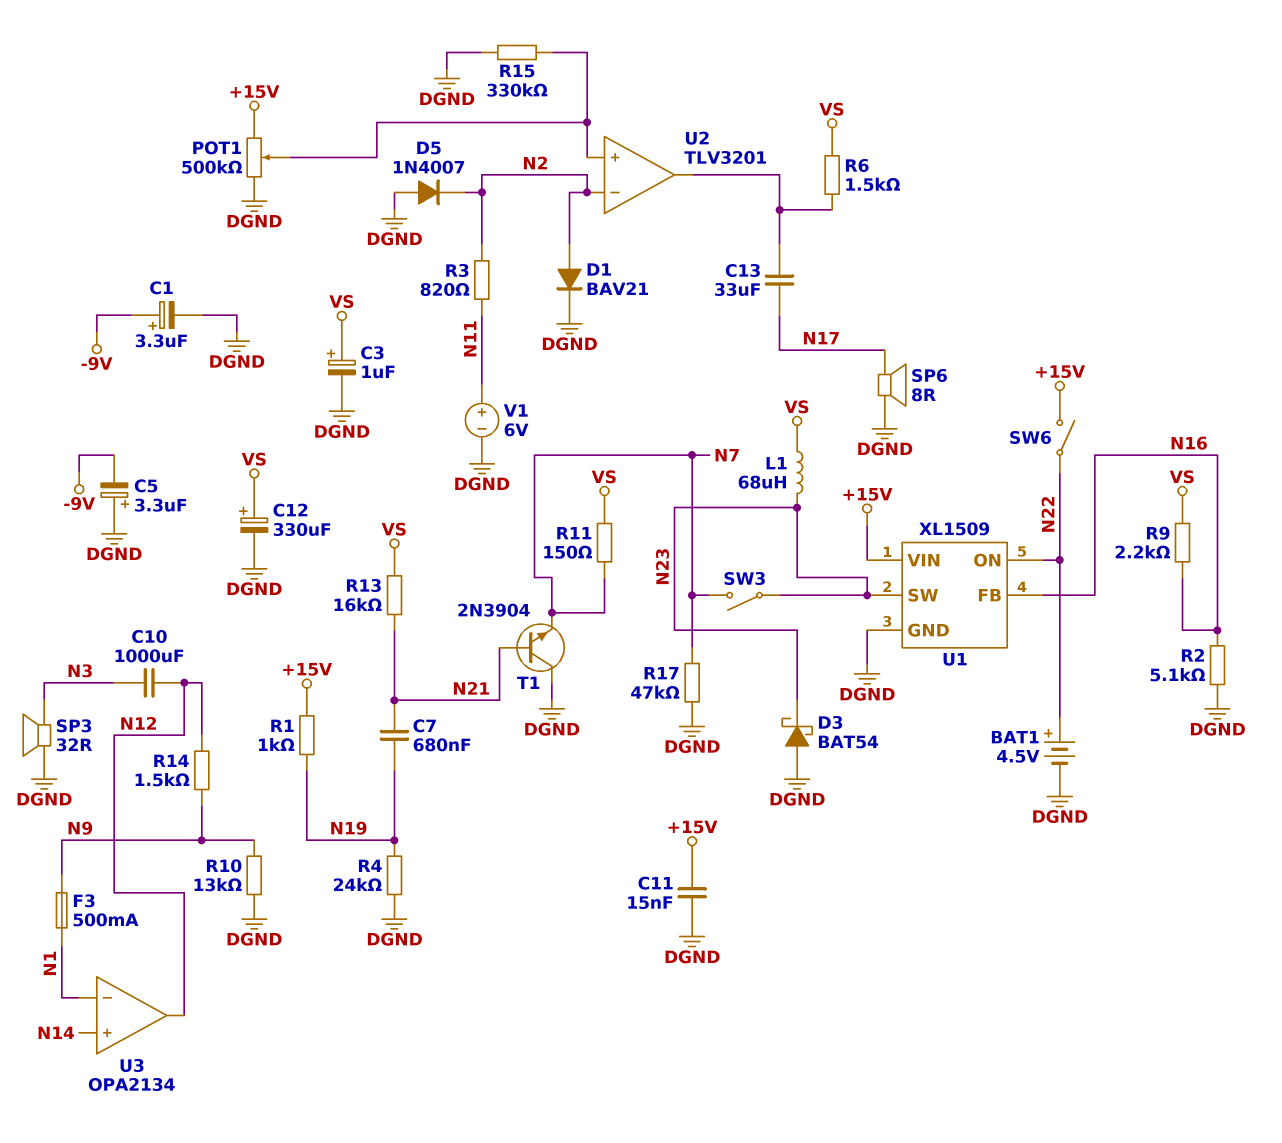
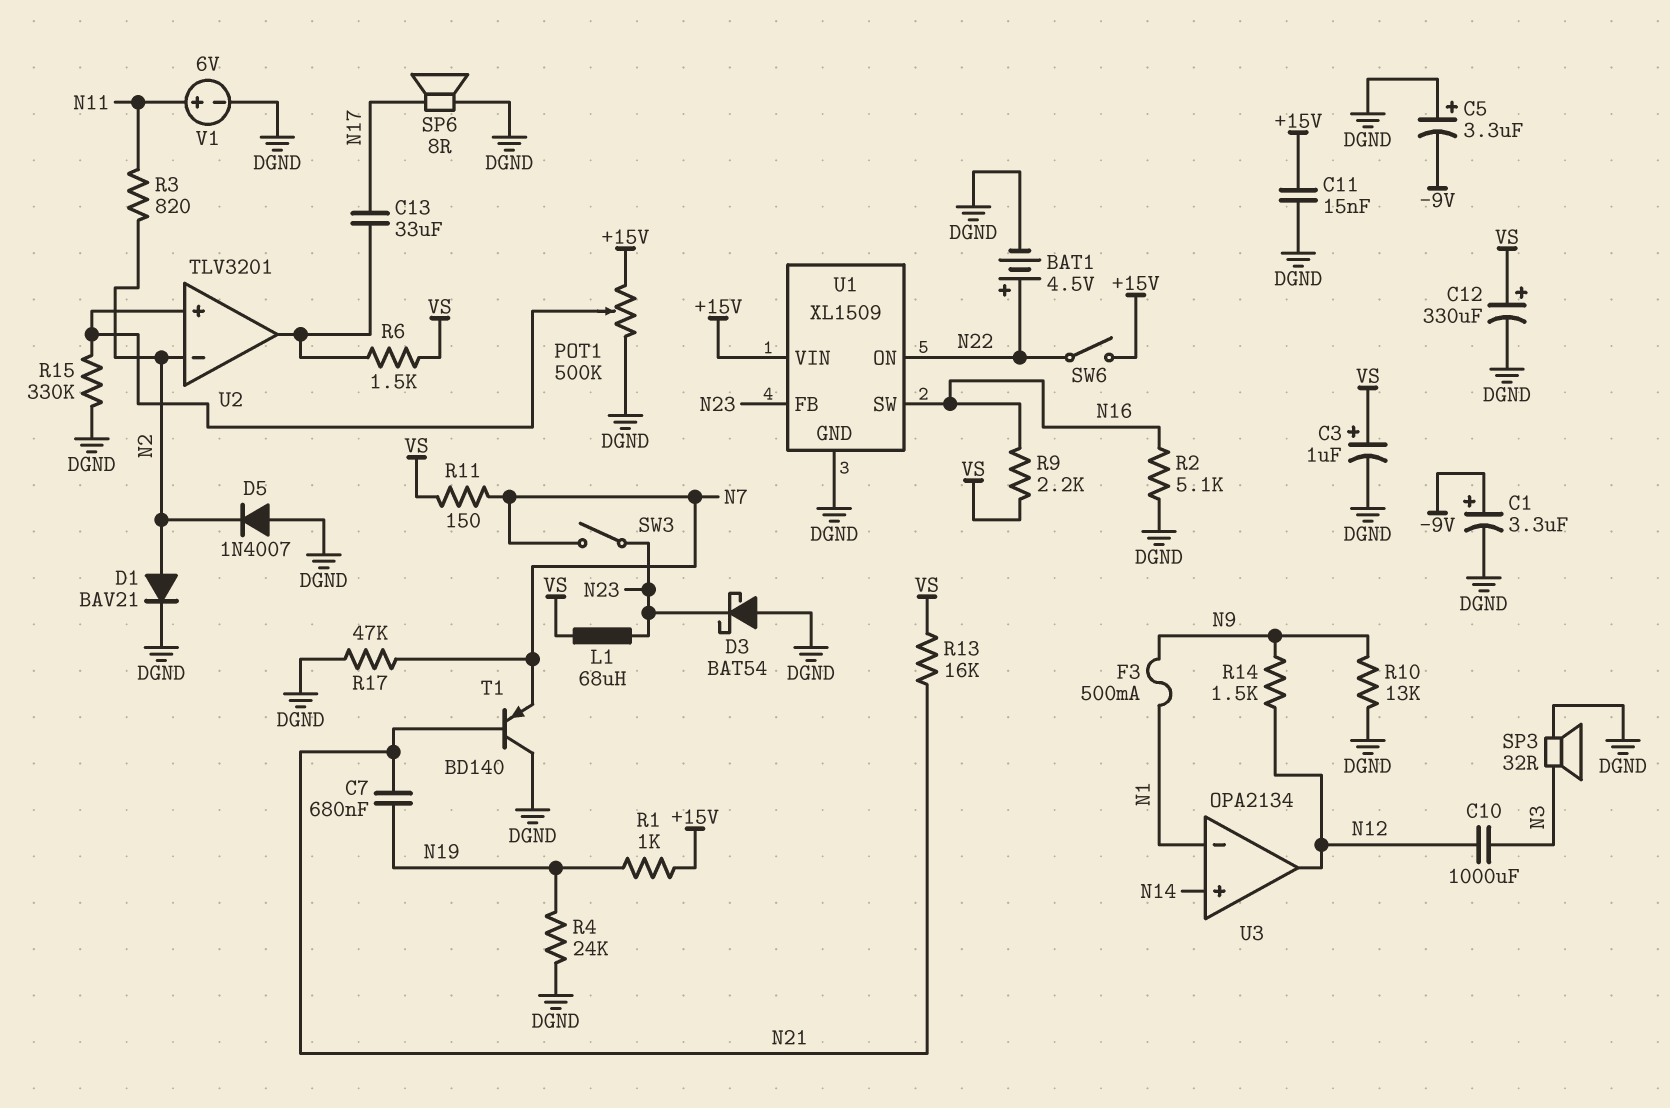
T1: NPN 2N3904 (B N21, C DGND, E N7) -> PNP BD140 (B N21, C DGND, E N7)
U1 pin FB: N16 -> N23
U1 pin SW: N23 -> N16

